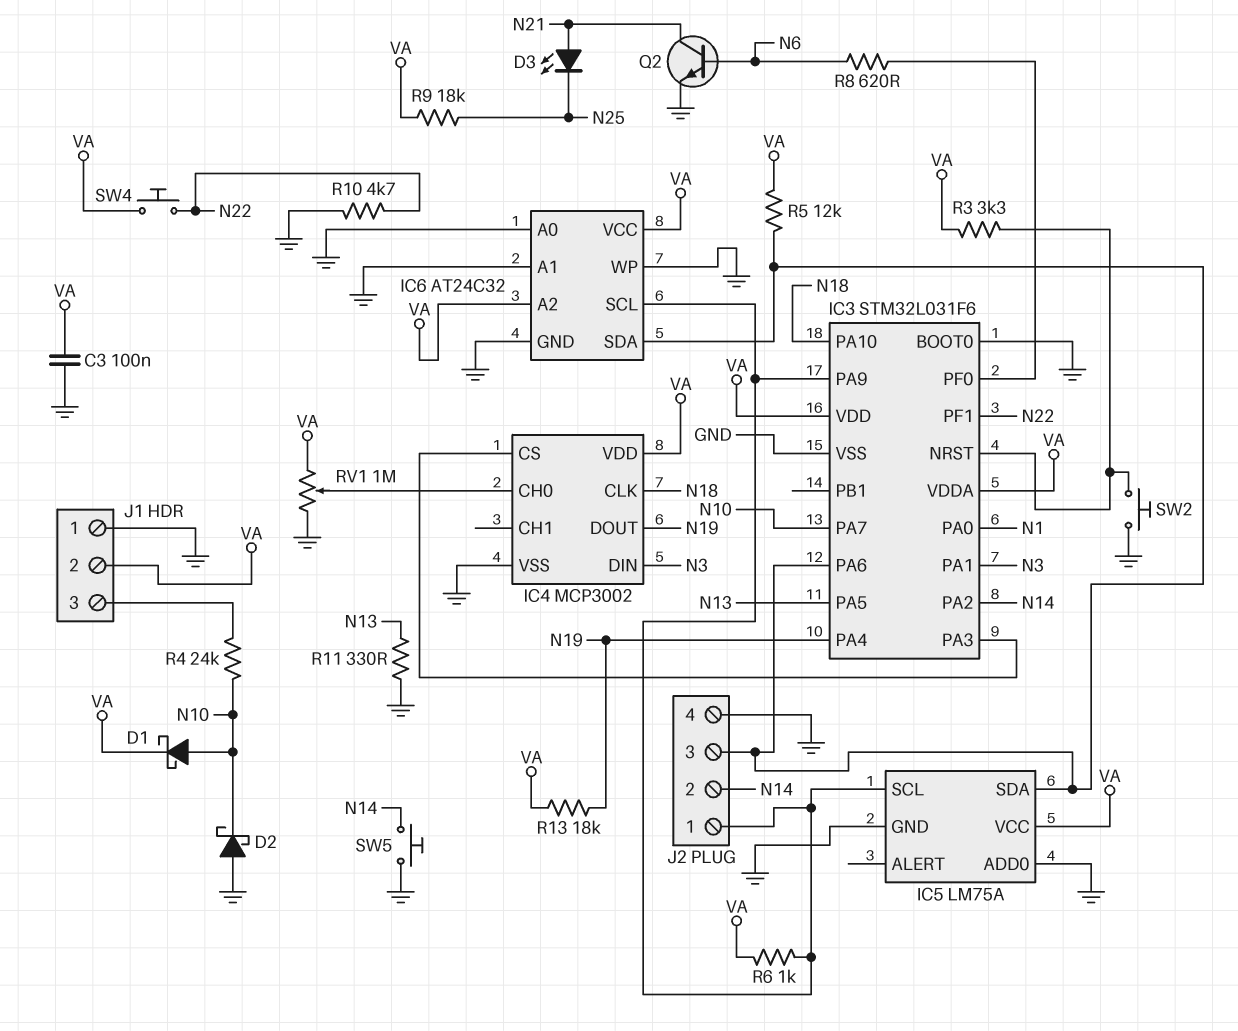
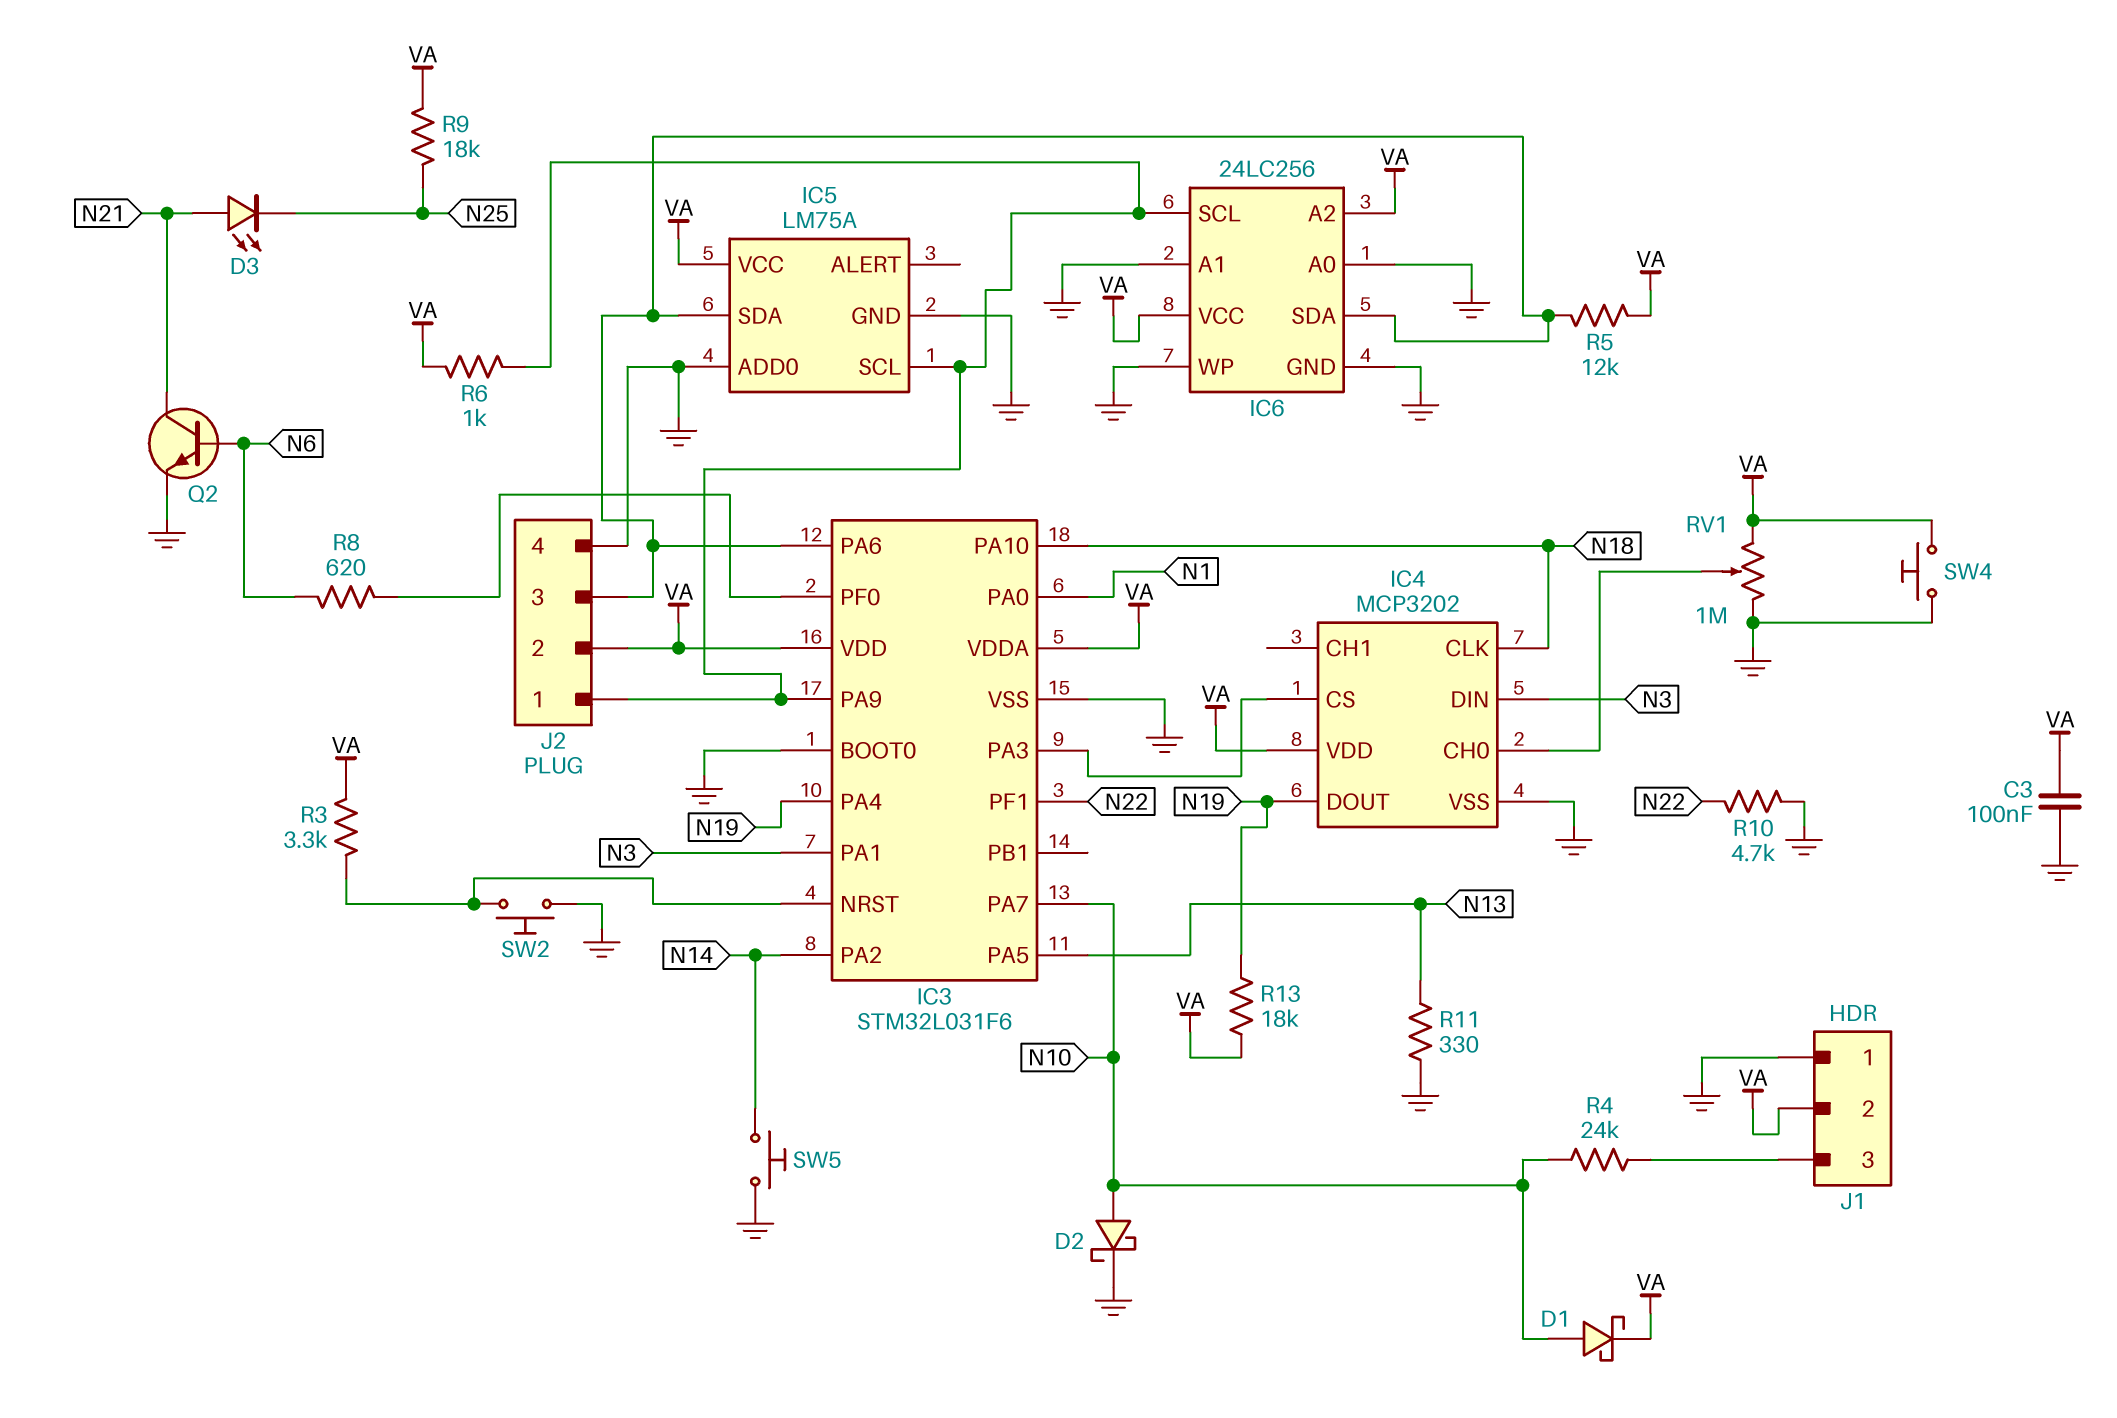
D2: schottky (A GND, K N10) -> schottky (A N10, K GND)
IC4: MCP3002 -> MCP3202
IC6: AT24C32 -> 24LC256
J2 pin 2: N14 -> VA
SW4: button (N22, VA) -> button (GND, VA)

